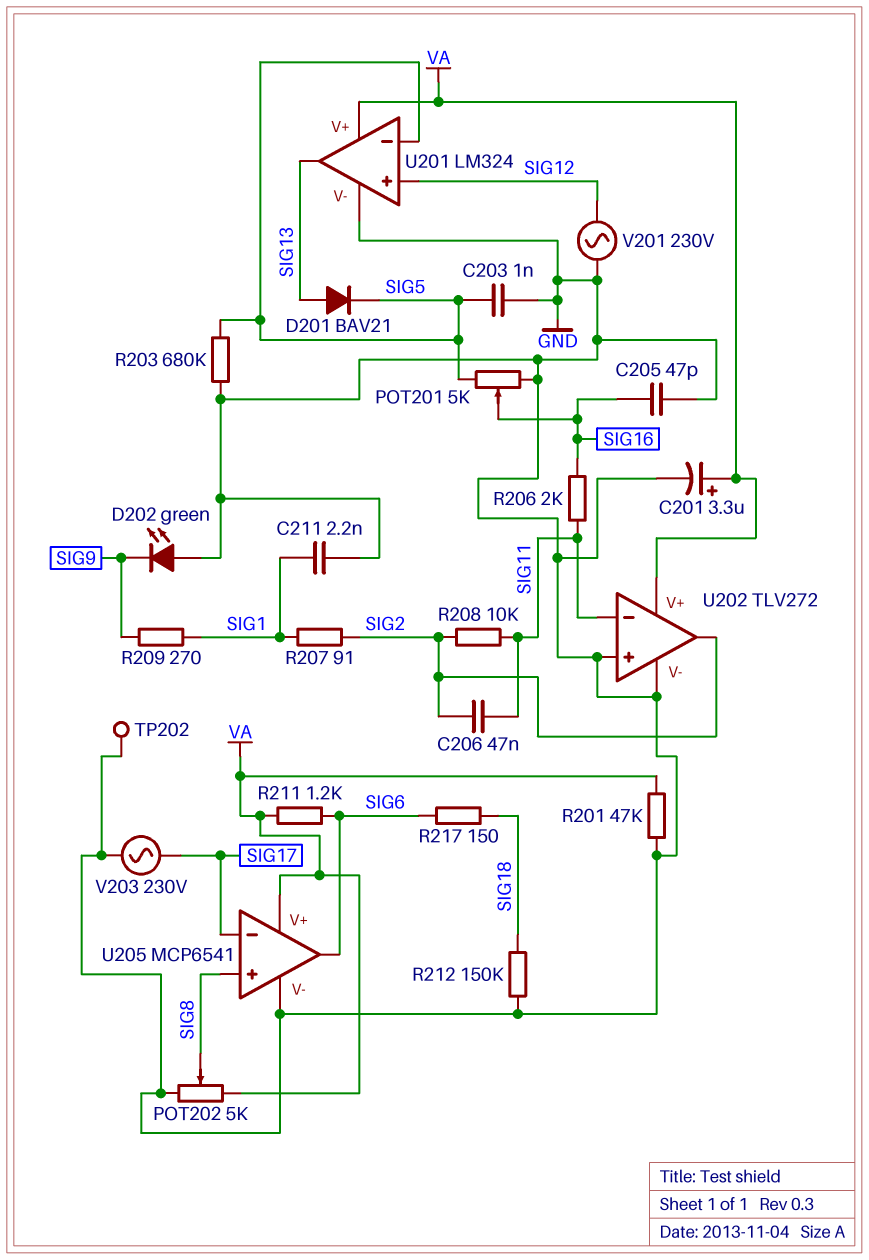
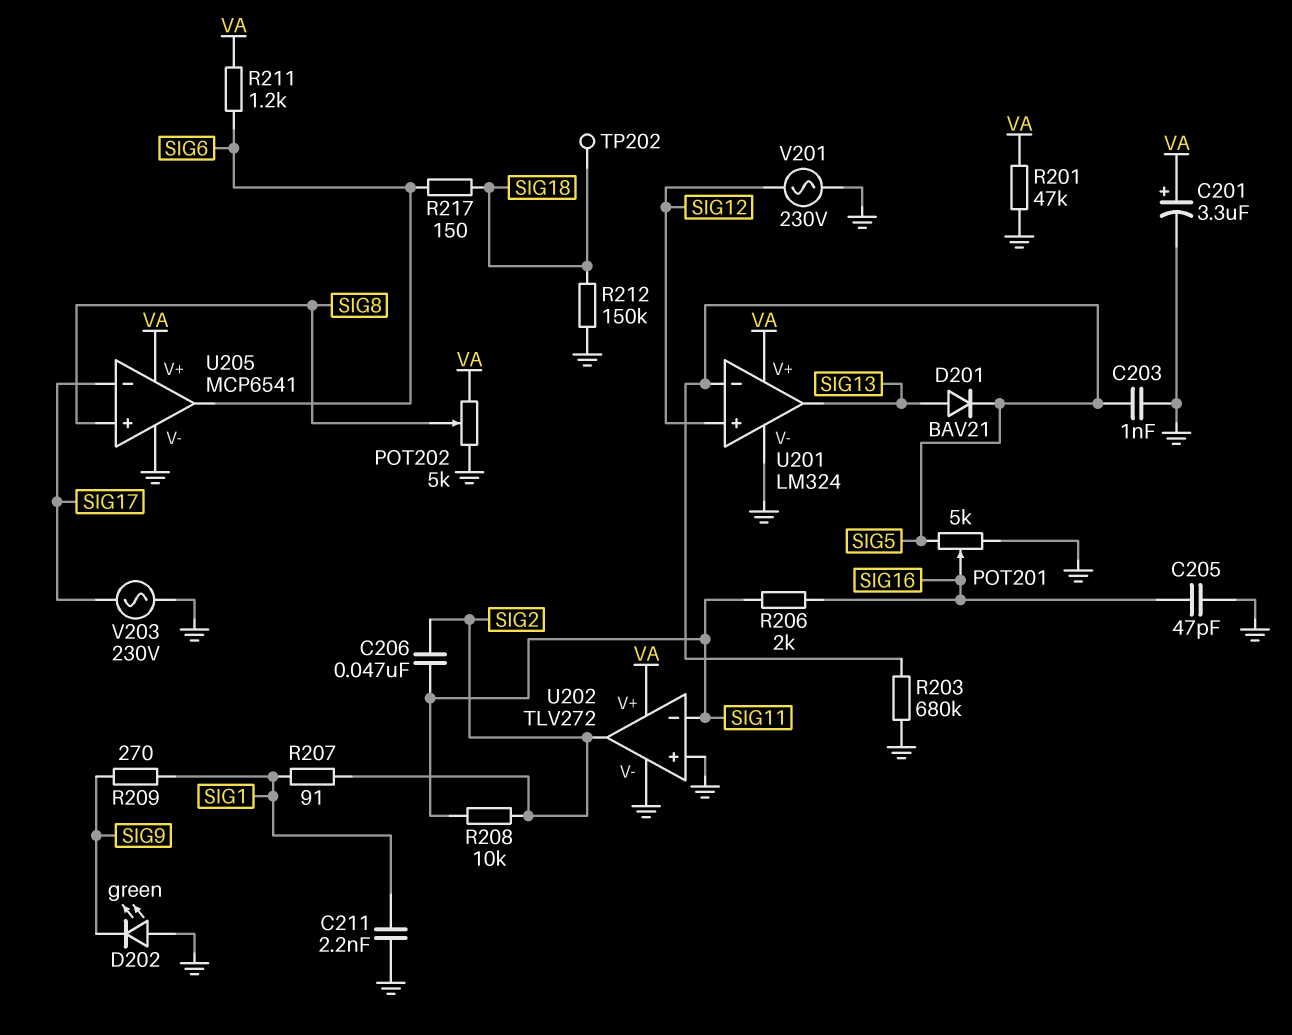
TP202: test point (GND) -> test point (SIG18)

